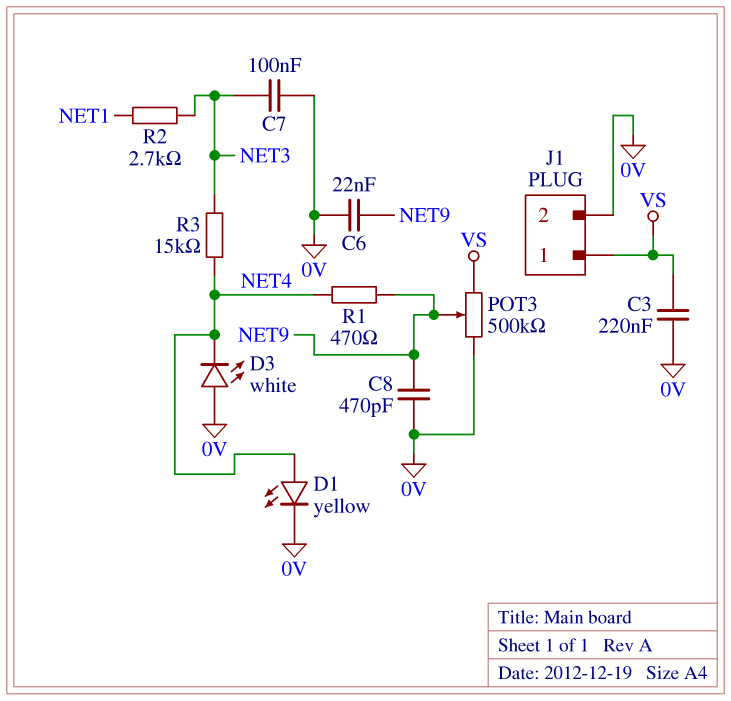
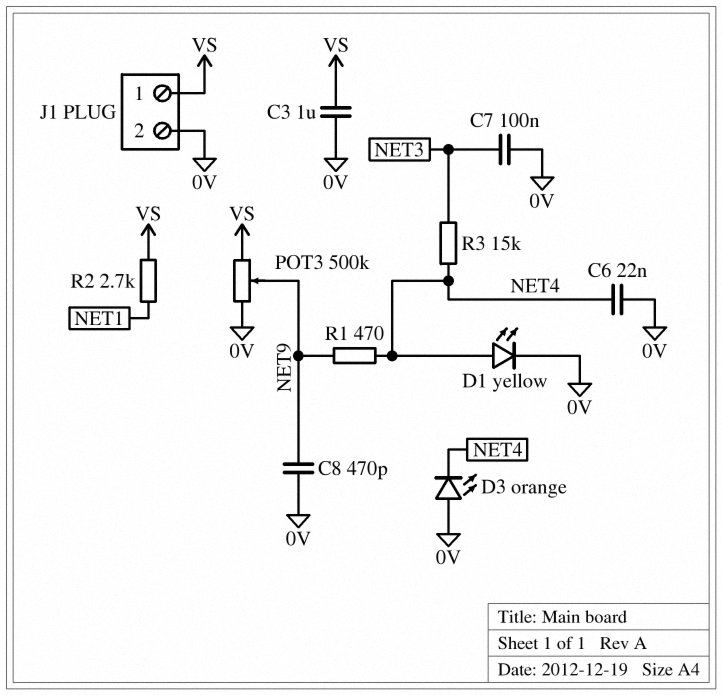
C3: 220nF (0V, VS) -> 1uF (0V, VS)
C6: 22nF (0V, NET9) -> 22nF (0V, NET4)
D3: LED white (A 0V, K NET4) -> LED orange (A 0V, K NET4)
R2: 2.7k (NET1, NET3) -> 2.7k (NET1, VS)

